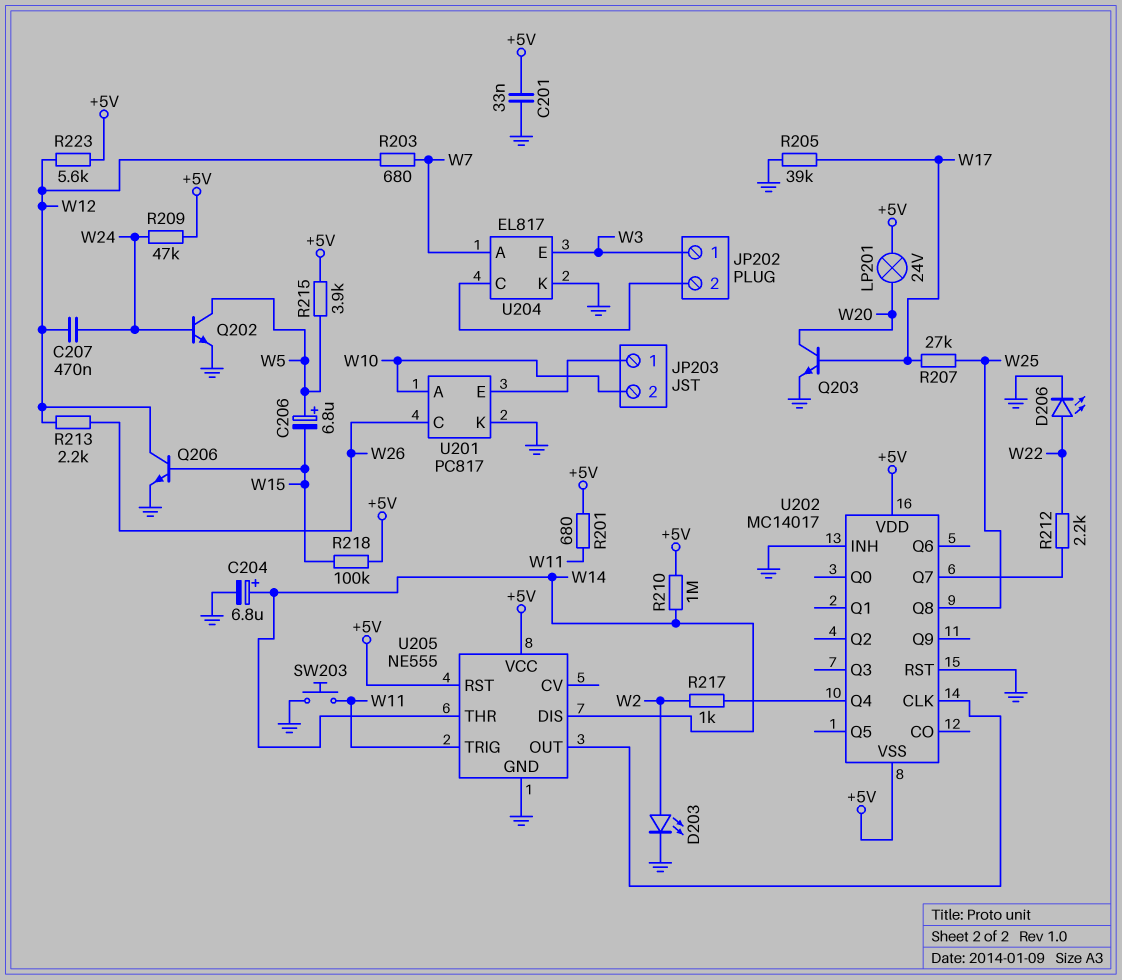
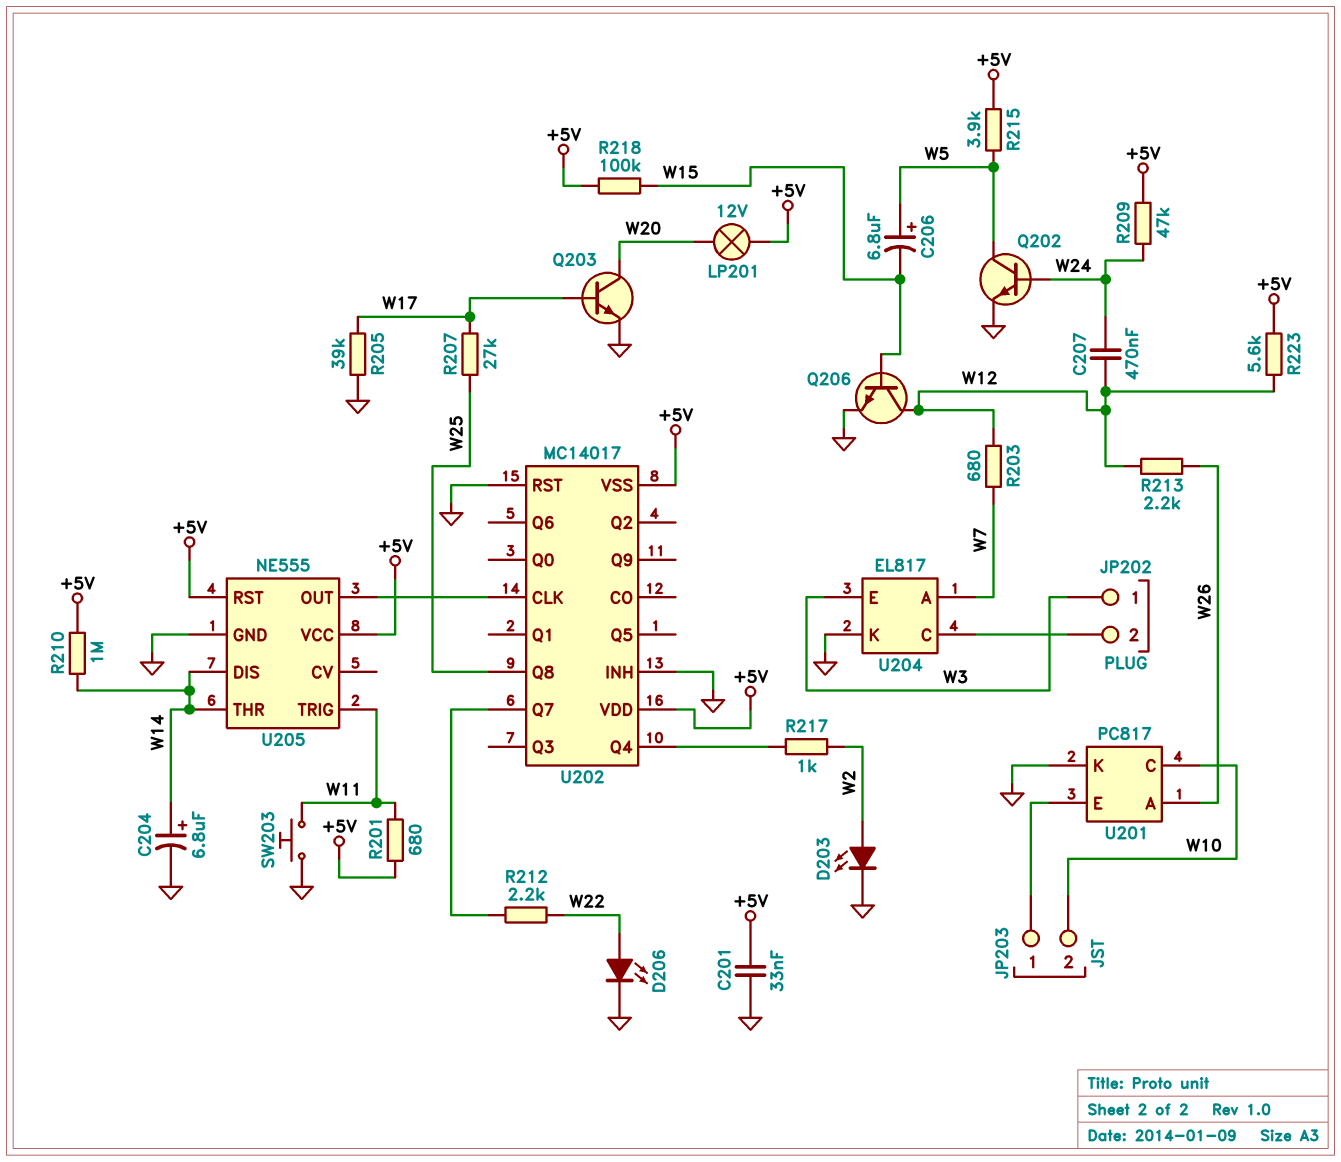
LP201: lamp 24V (+5V, W20) -> lamp 12V (+5V, W20)
U201 pin A: W10 -> W26
U201 pin C: W26 -> W10

